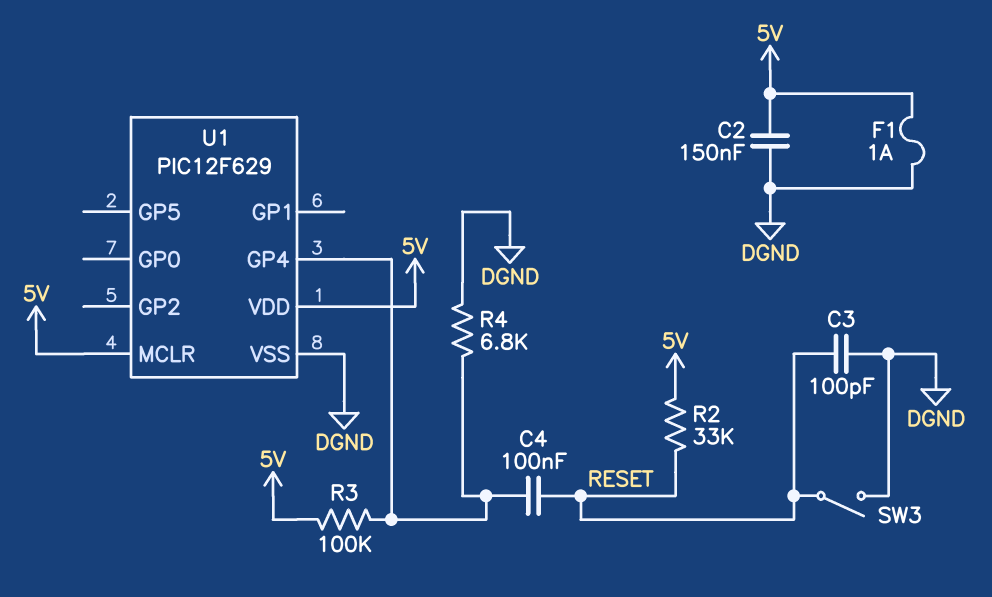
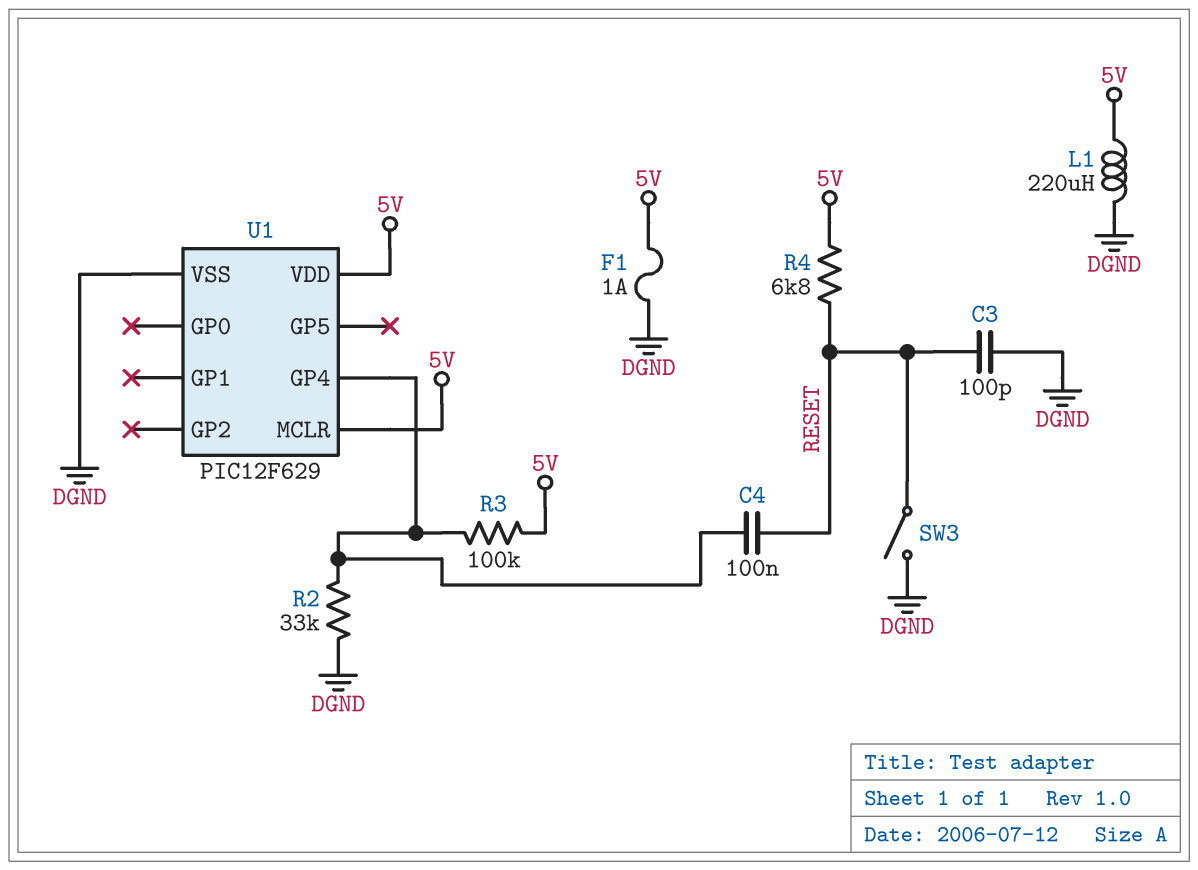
C2: 150nF (5V, DGND) -> none
L1: none -> 220uH (5V, DGND)
R2: 33k (5V, RESET) -> 33k (DGND, U1/GP4)
R4: 6.8k (DGND, U1/GP4) -> 6.8k (5V, RESET)

